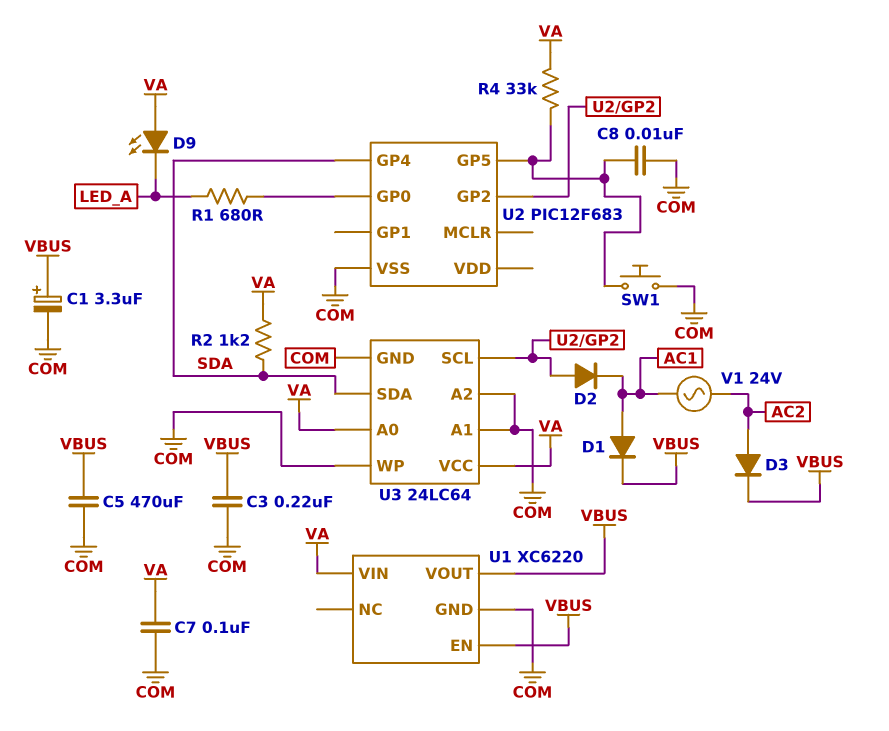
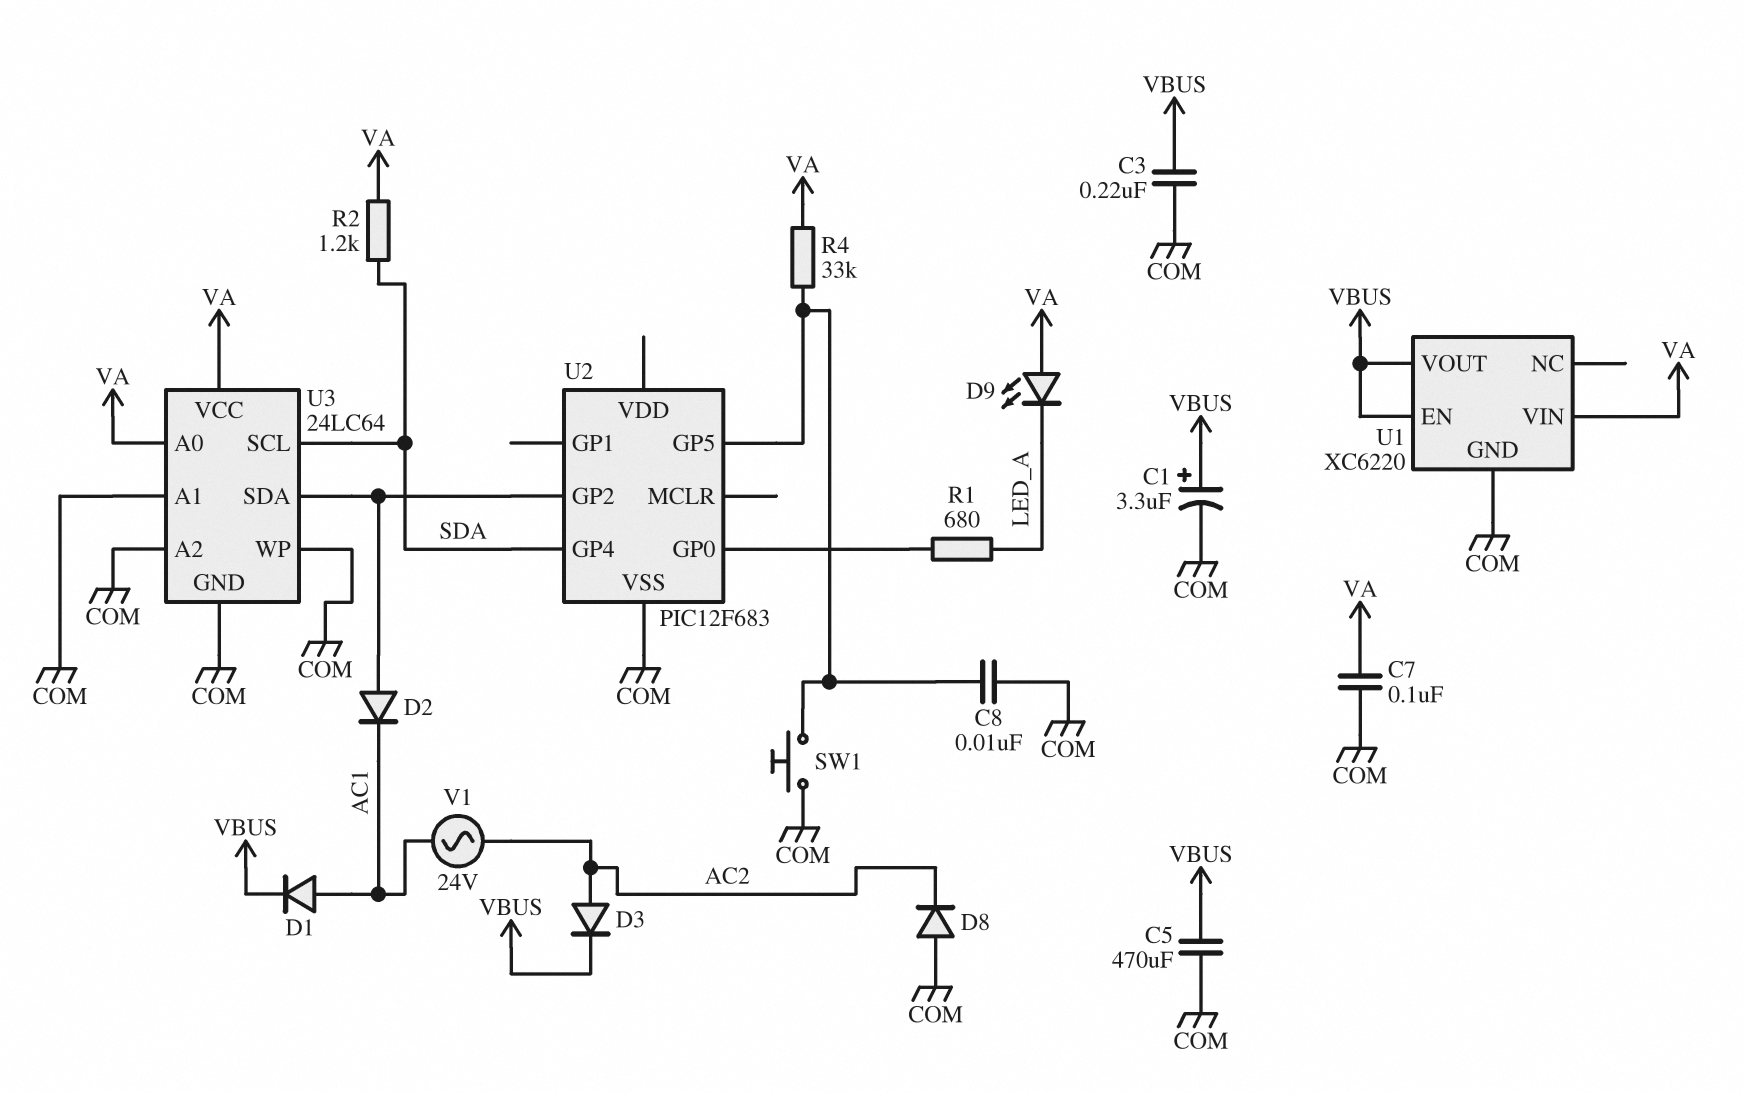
D8: none -> diode (A COM, K AC2)
U3 pin SCL: U2/GP2 -> SDA
U3 pin SDA: SDA -> U2/GP2

